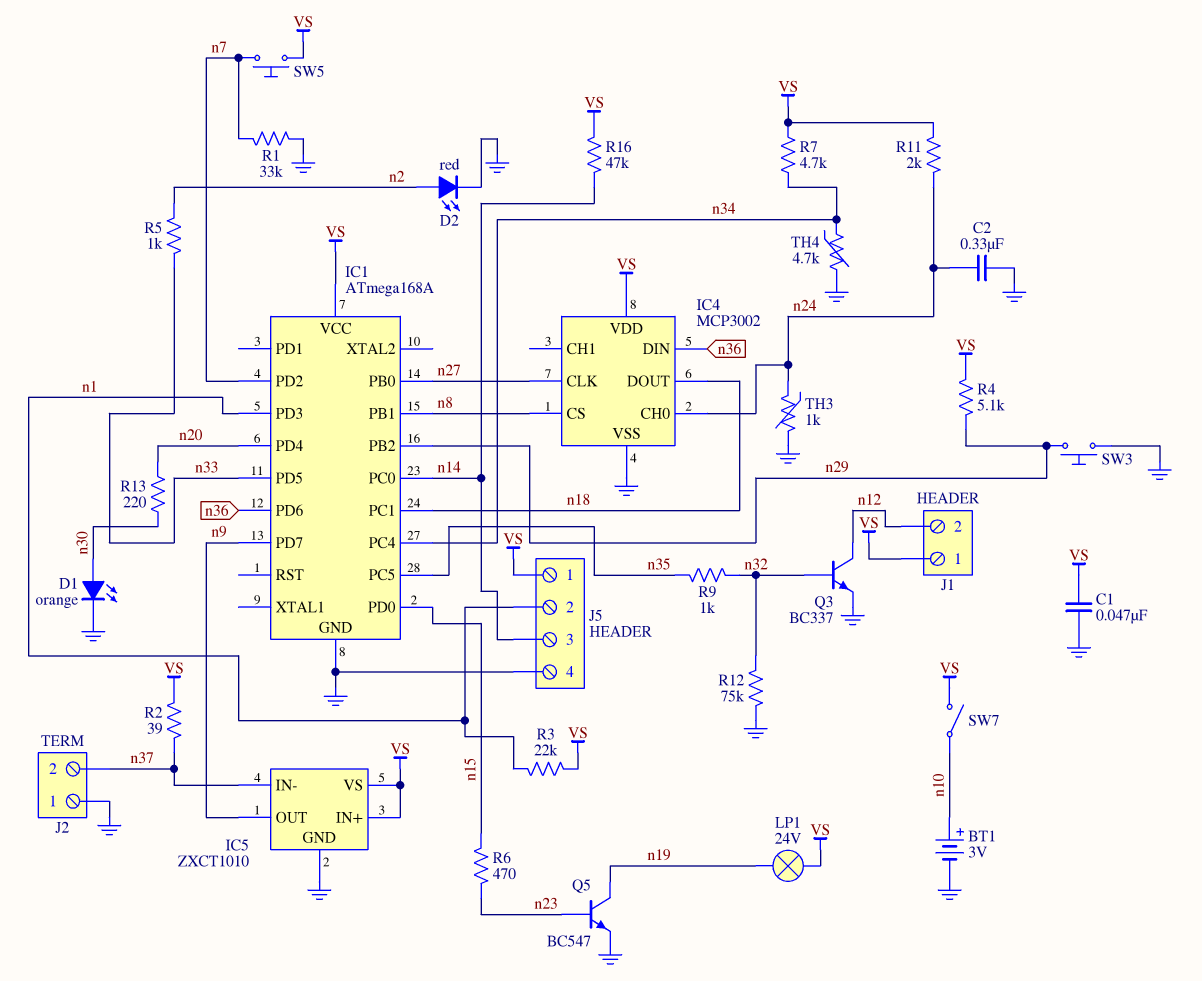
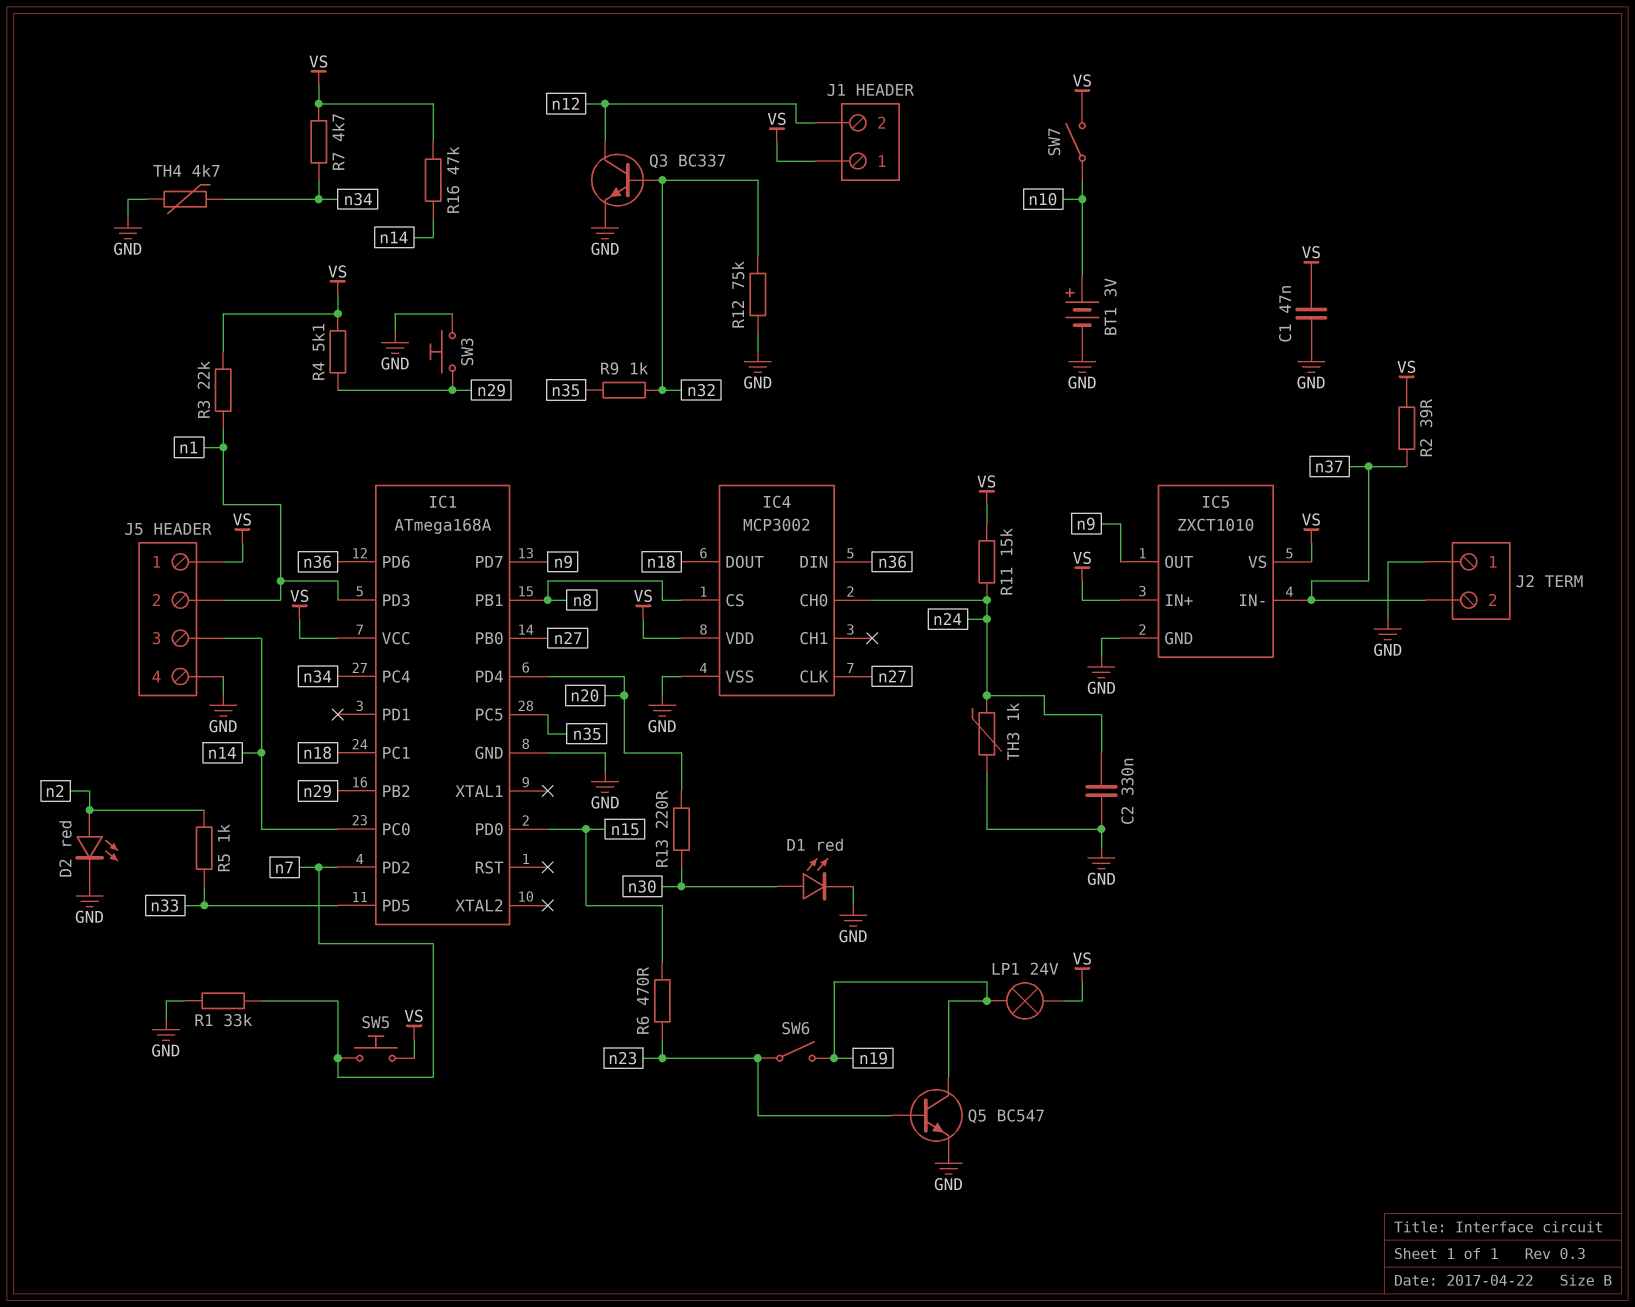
D1: LED orange (A n30, K GND) -> LED red (A n30, K GND)
R11: 2k (VS, n24) -> 15k (VS, n24)
SW6: none -> switch (n19, n23)

